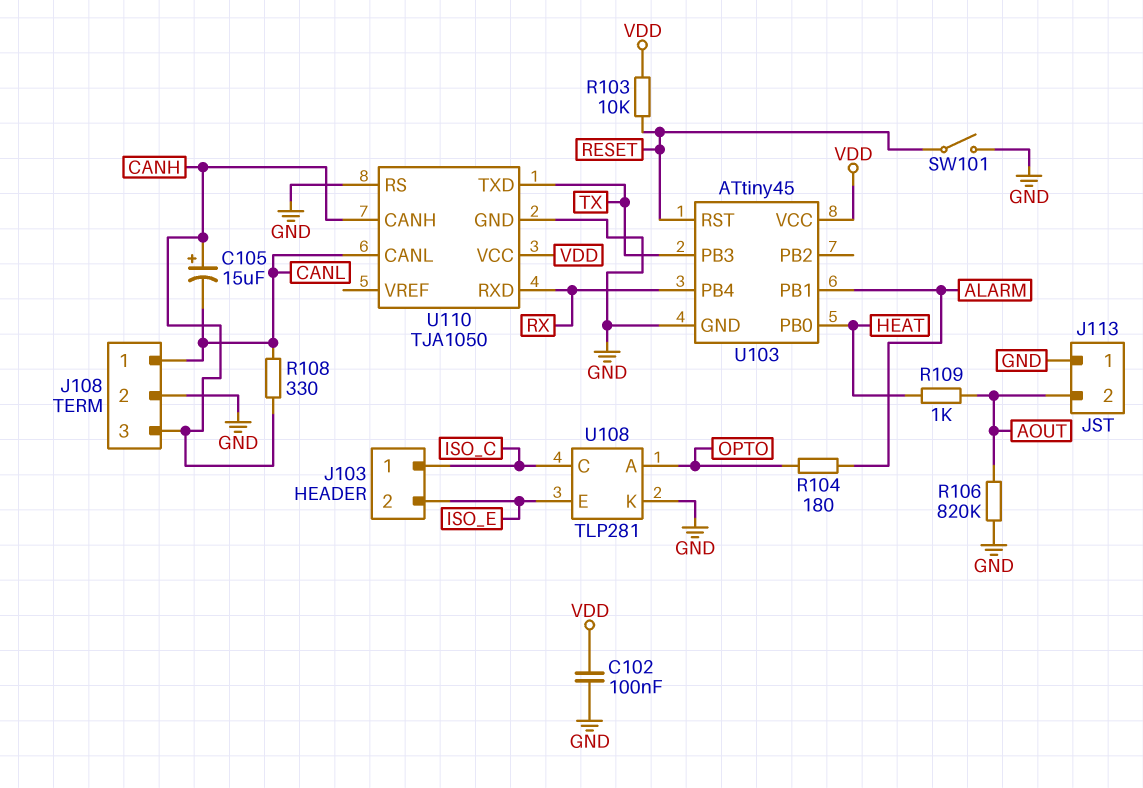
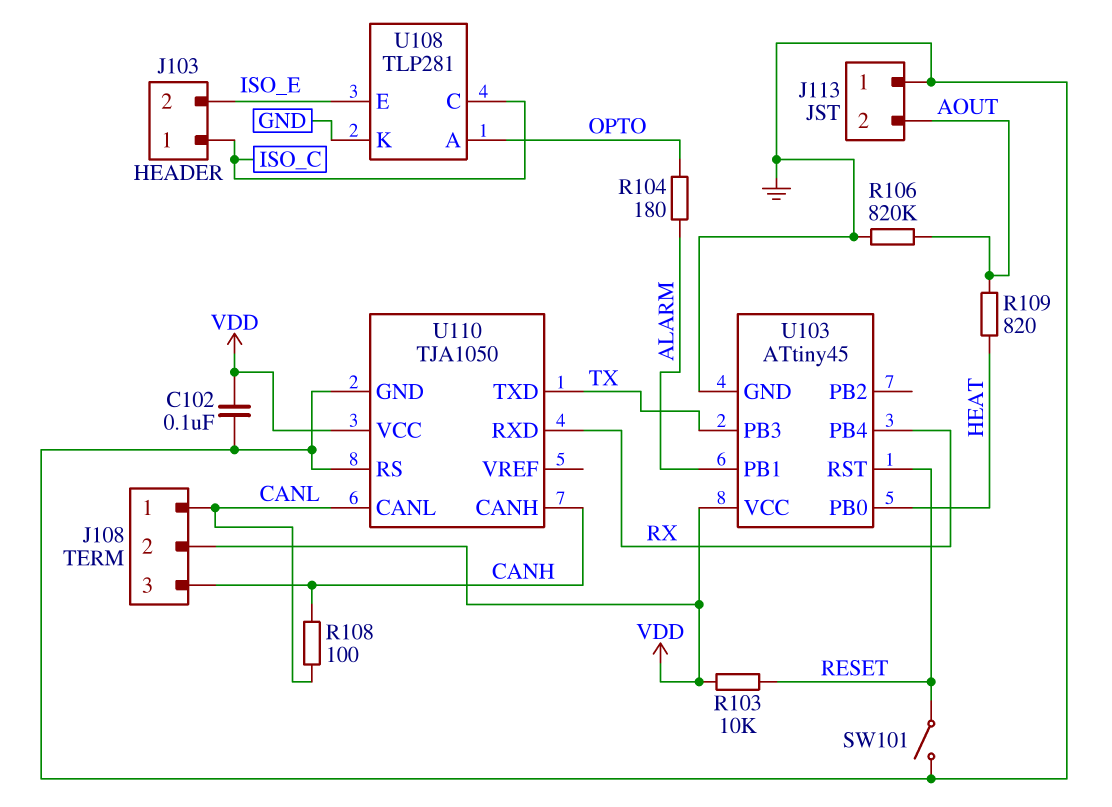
C105: 15uF (plus CANH, minus CANL) -> none
J108 pin 2: GND -> VDD
R108: 330 (CANH, CANL) -> 100 (CANH, CANL)
R109: 1k (AOUT, HEAT) -> 820 (AOUT, HEAT)

